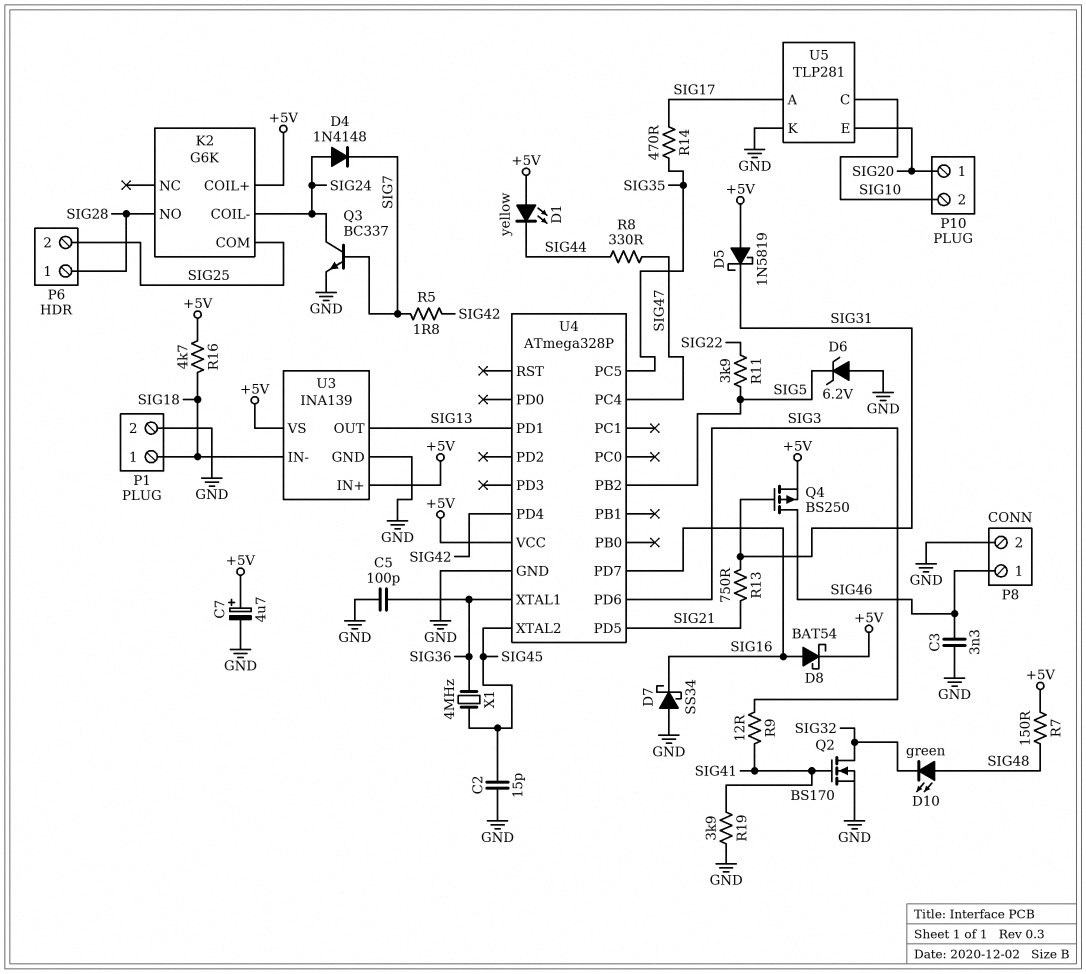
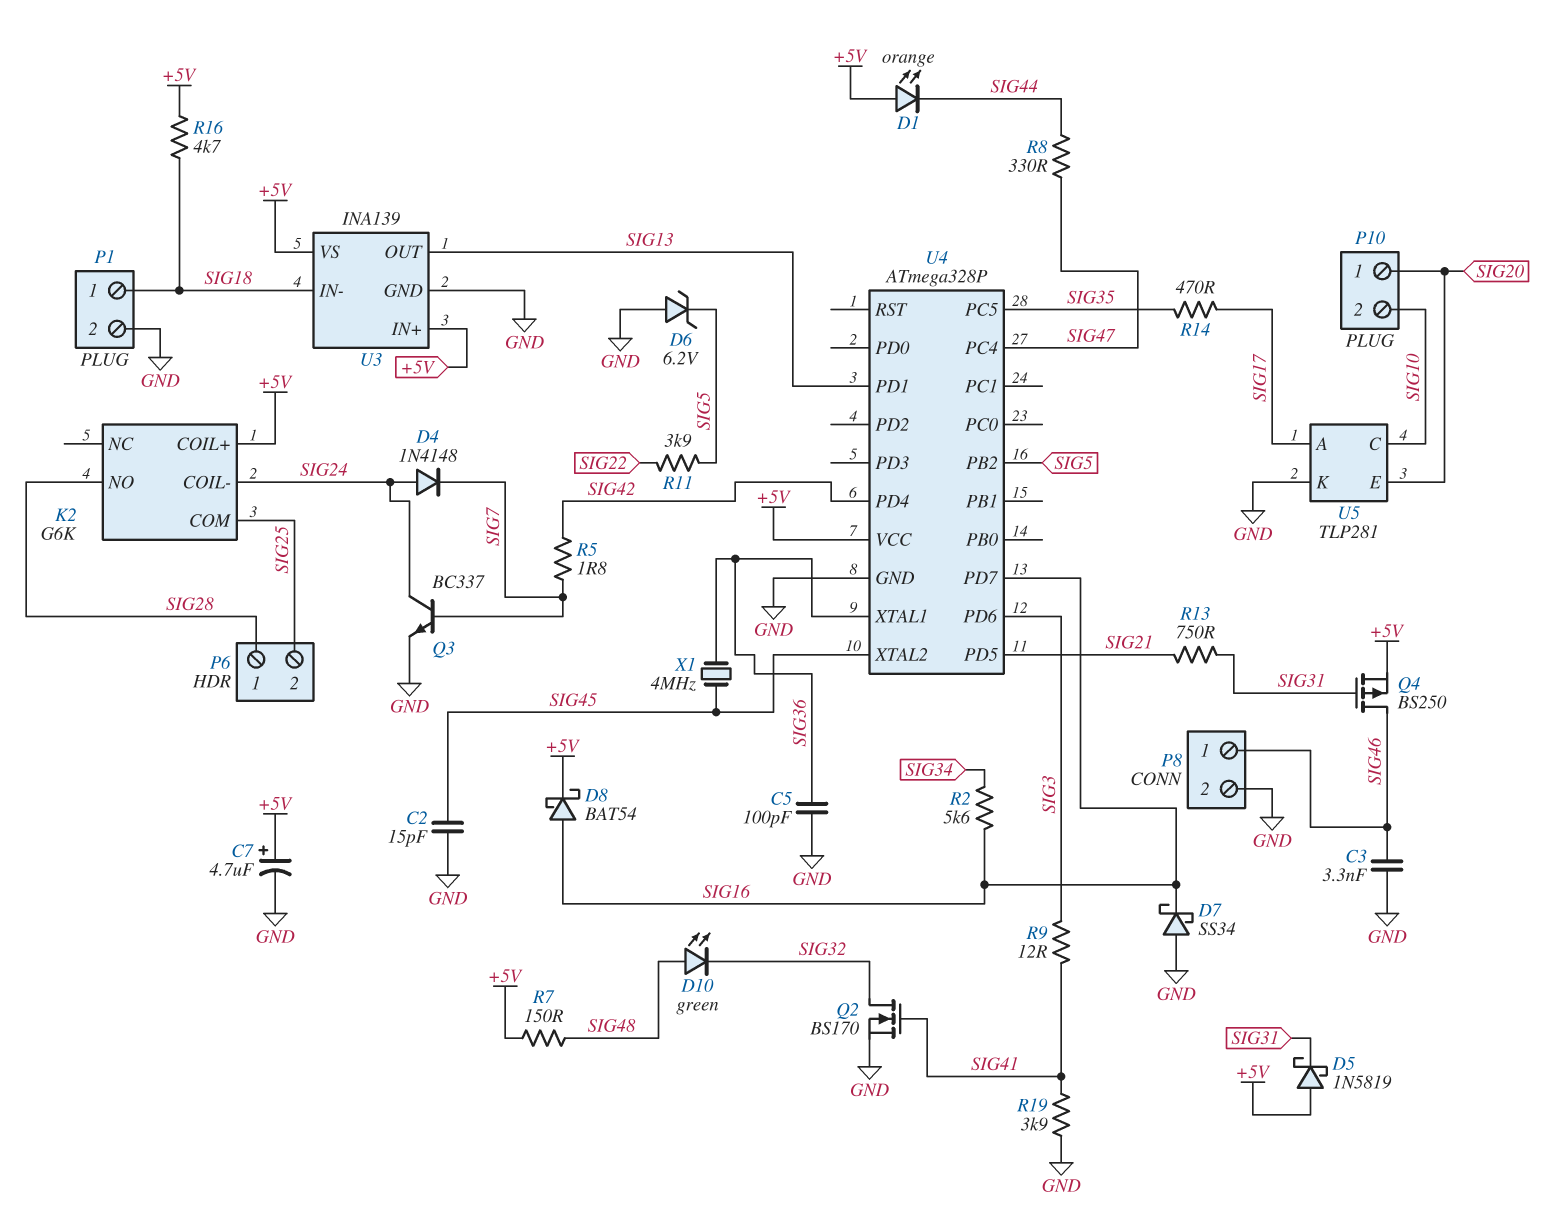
D1: LED yellow (A +5V, K SIG44) -> LED orange (A +5V, K SIG44)
R2: none -> 5.6k (SIG16, SIG34)

